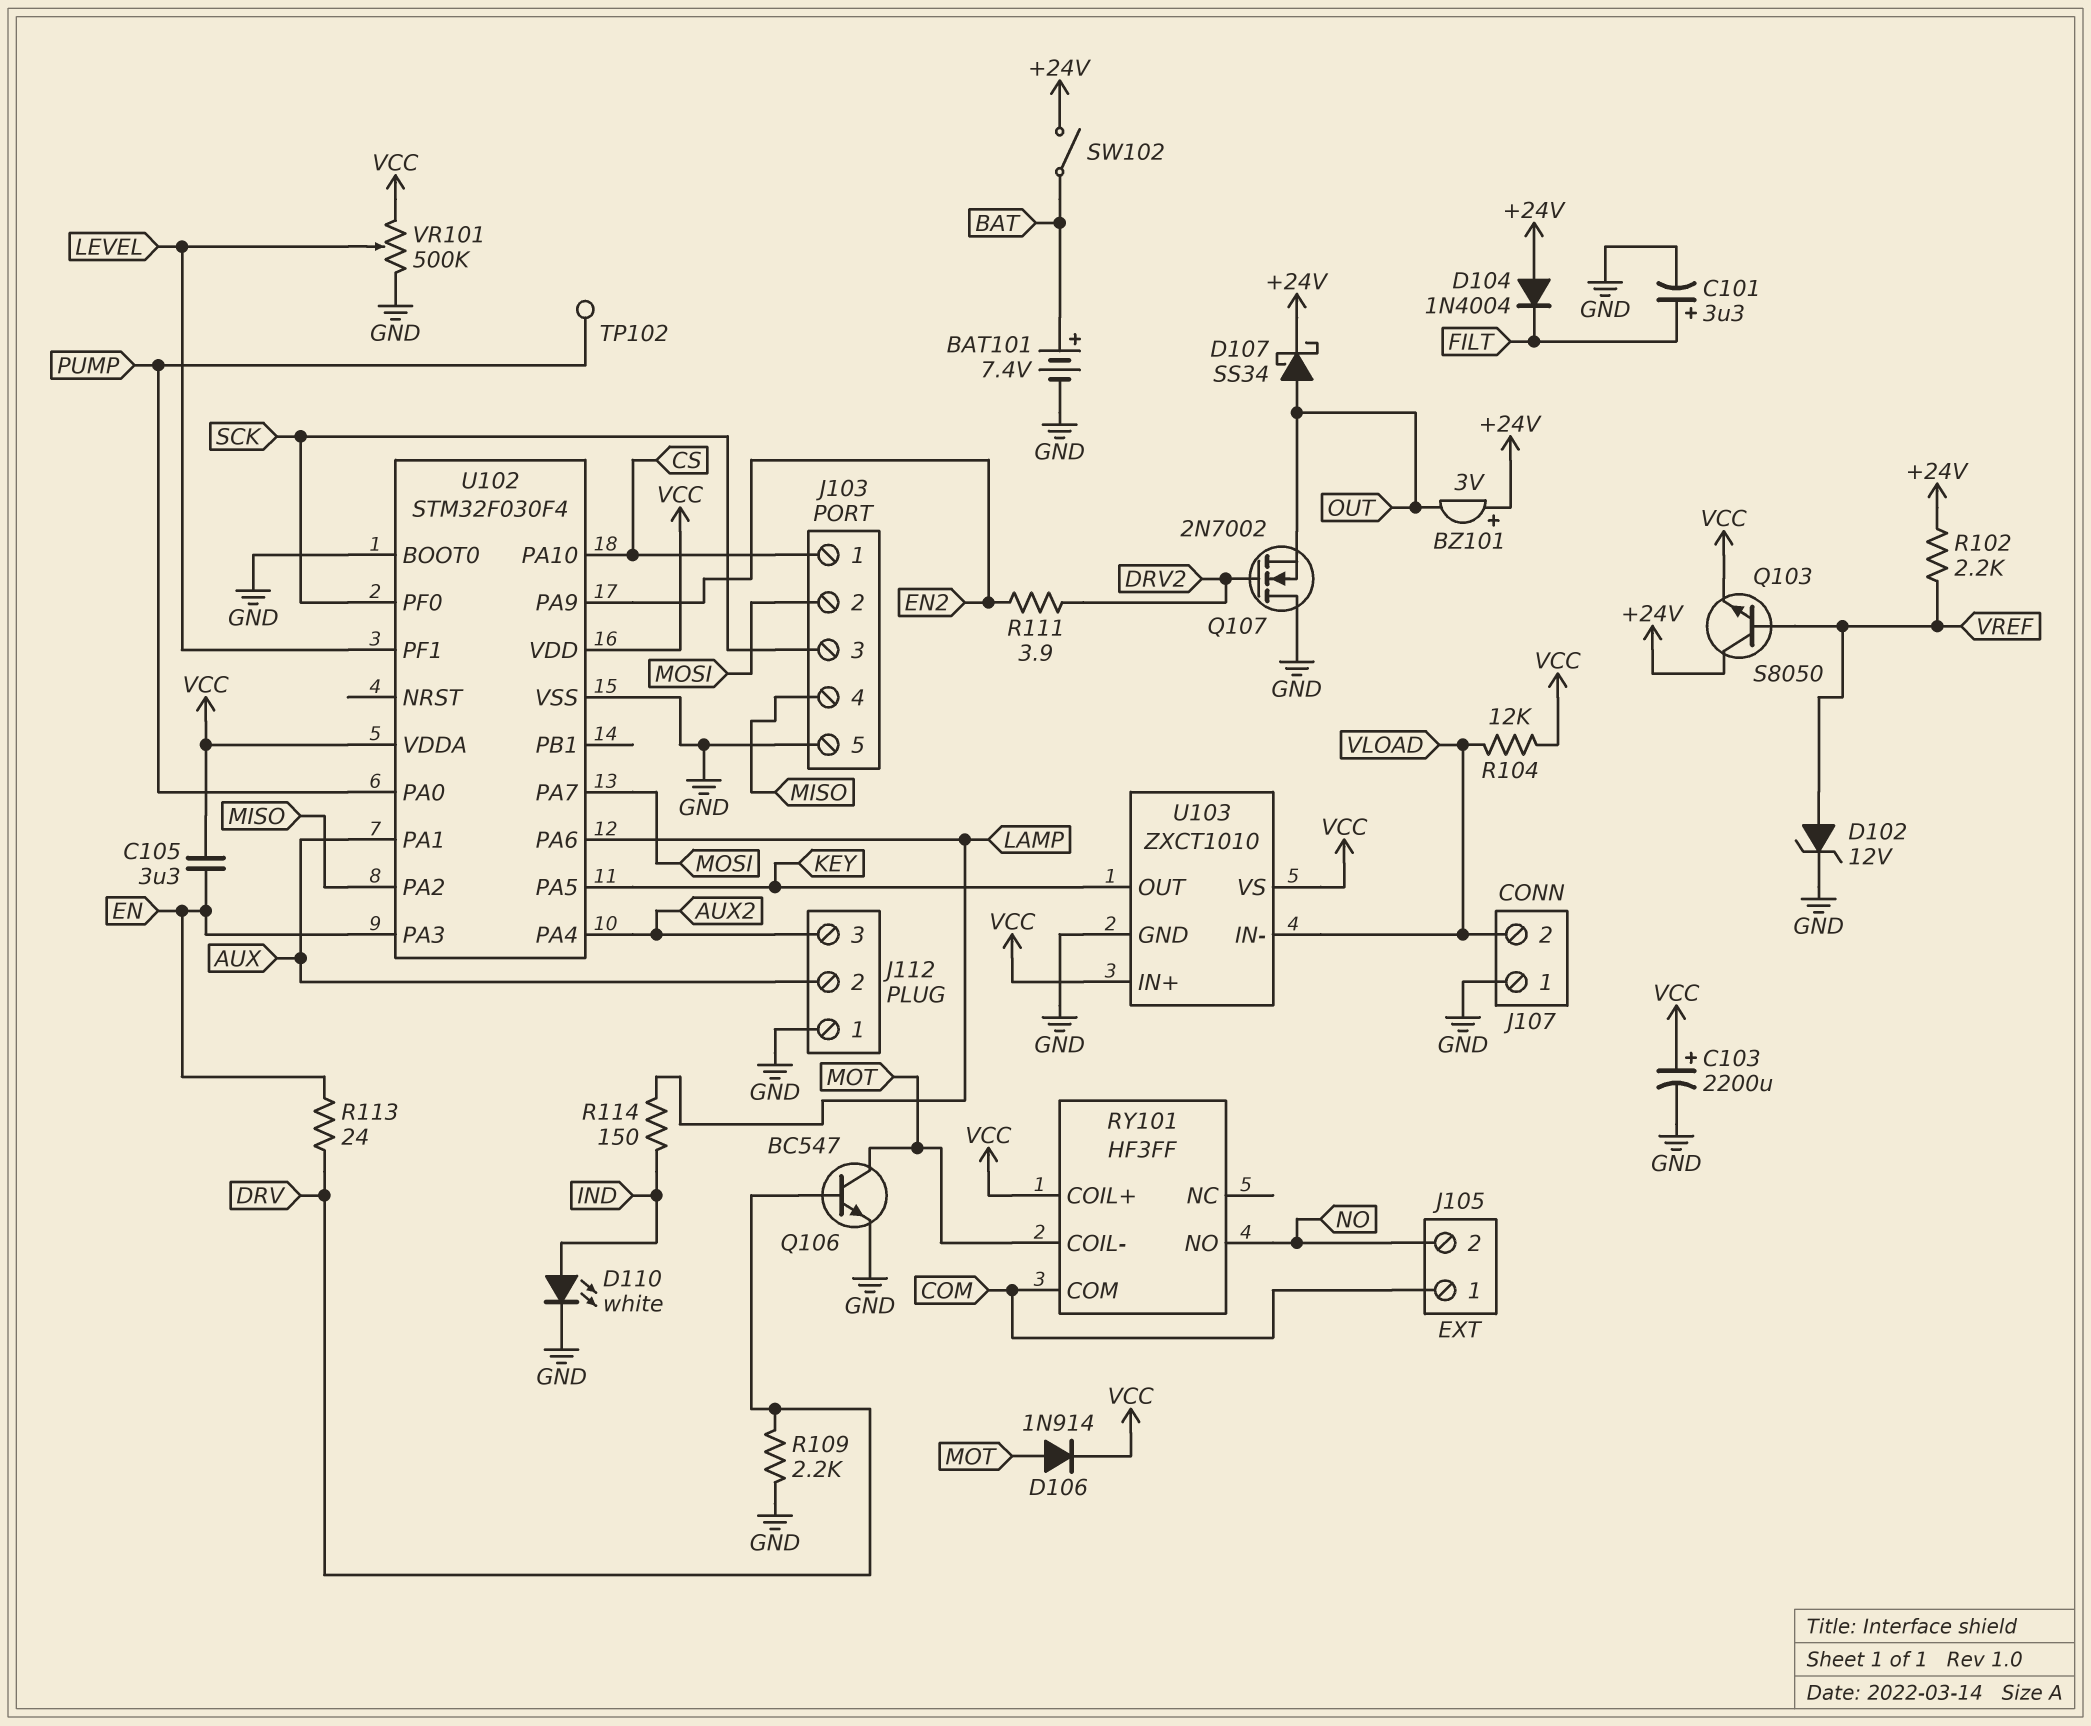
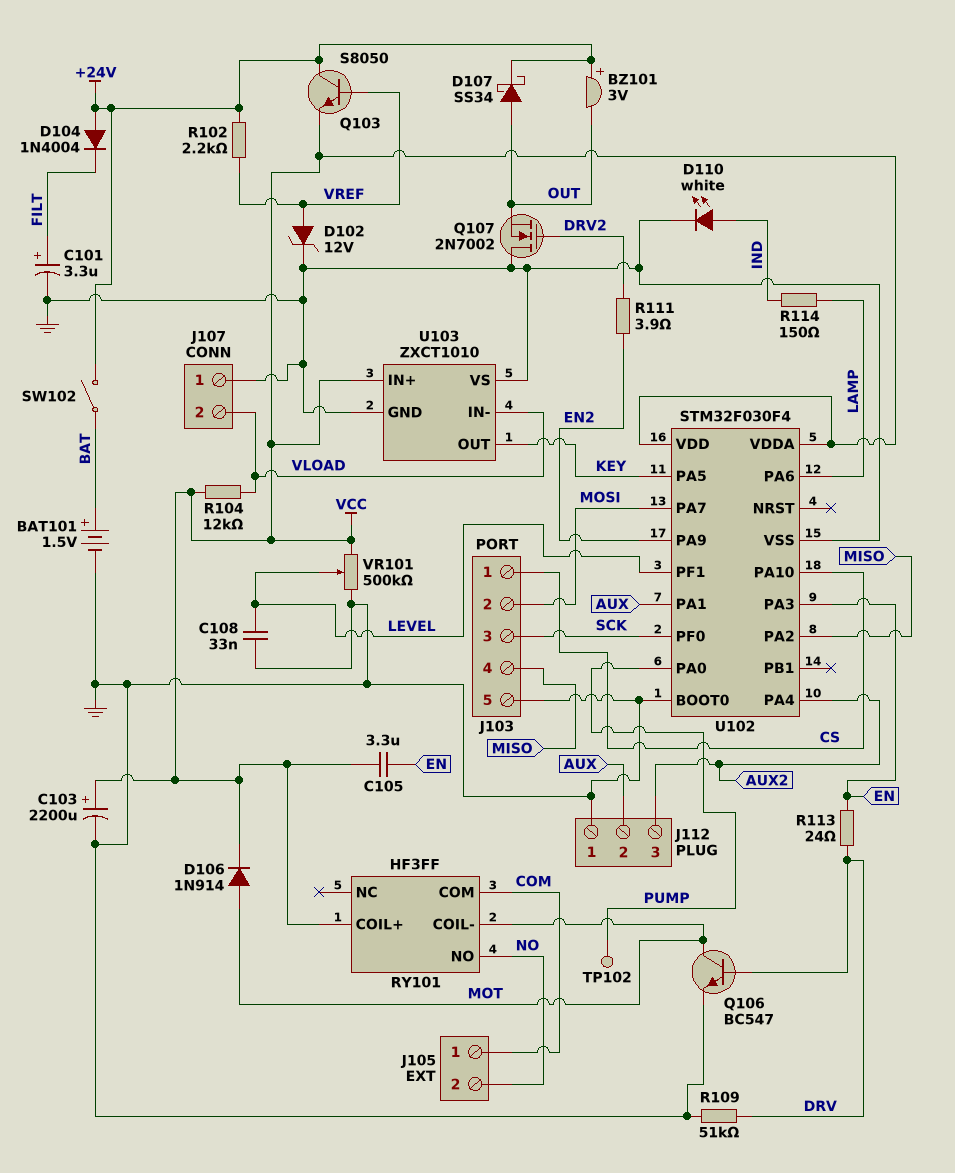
BAT101: 7.4V (plus BAT, minus GND) -> 1.5V (plus BAT, minus GND)
C108: none -> 33nF (GND, LEVEL)
R109: 2.2k (DRV, GND) -> 51k (DRV, GND)
U103 pin VS: VCC -> GND

